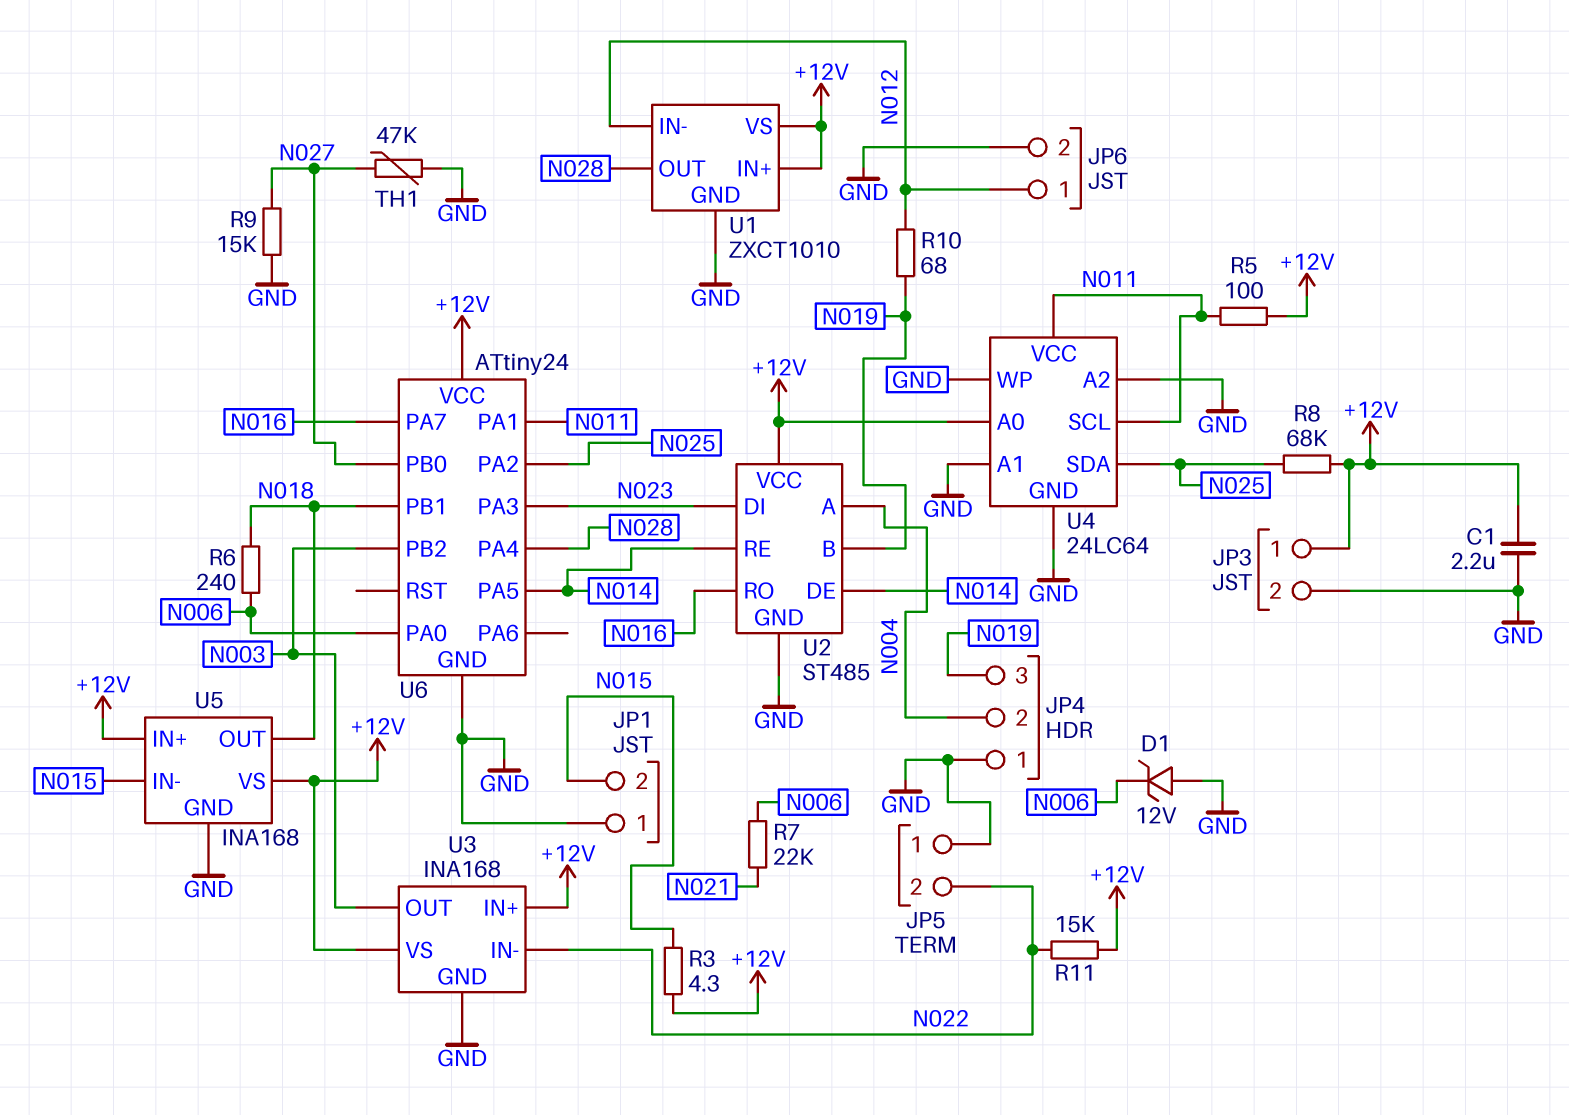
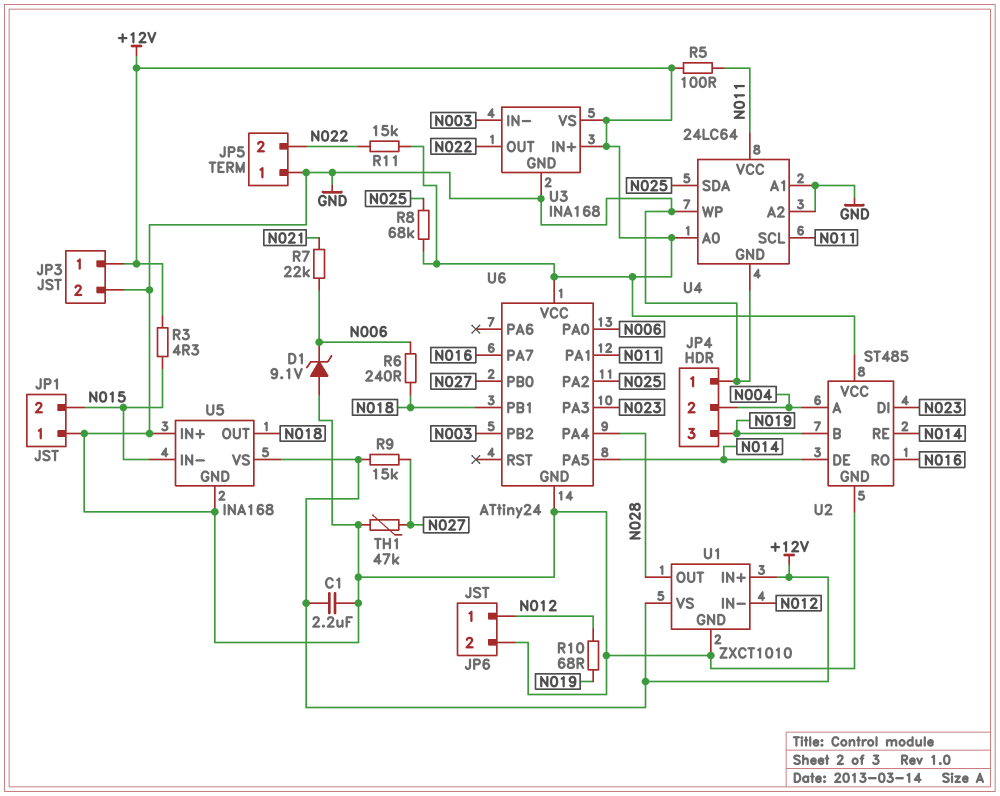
D1: zener 12V (A GND, K N006) -> zener 9.1V (A GND, K N006)
R9: 15k (GND, N027) -> 15k (+12V, N027)
U3 pin IN-: N022 -> N003
U3 pin OUT: N003 -> N022
U5 pin IN+: +12V -> GND

